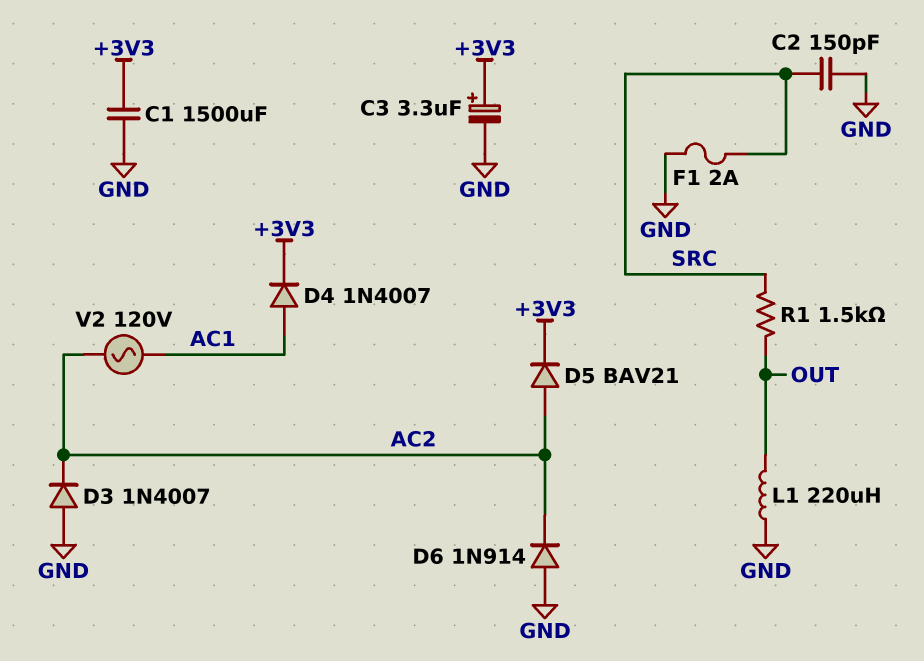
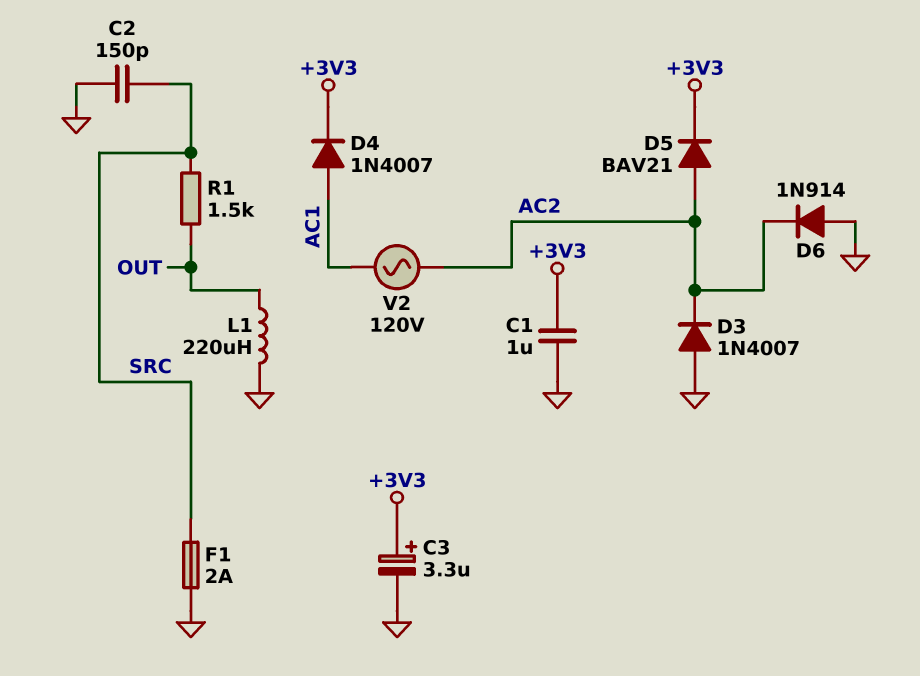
C1: 1500uF (+3V3, GND) -> 1uF (+3V3, GND)

